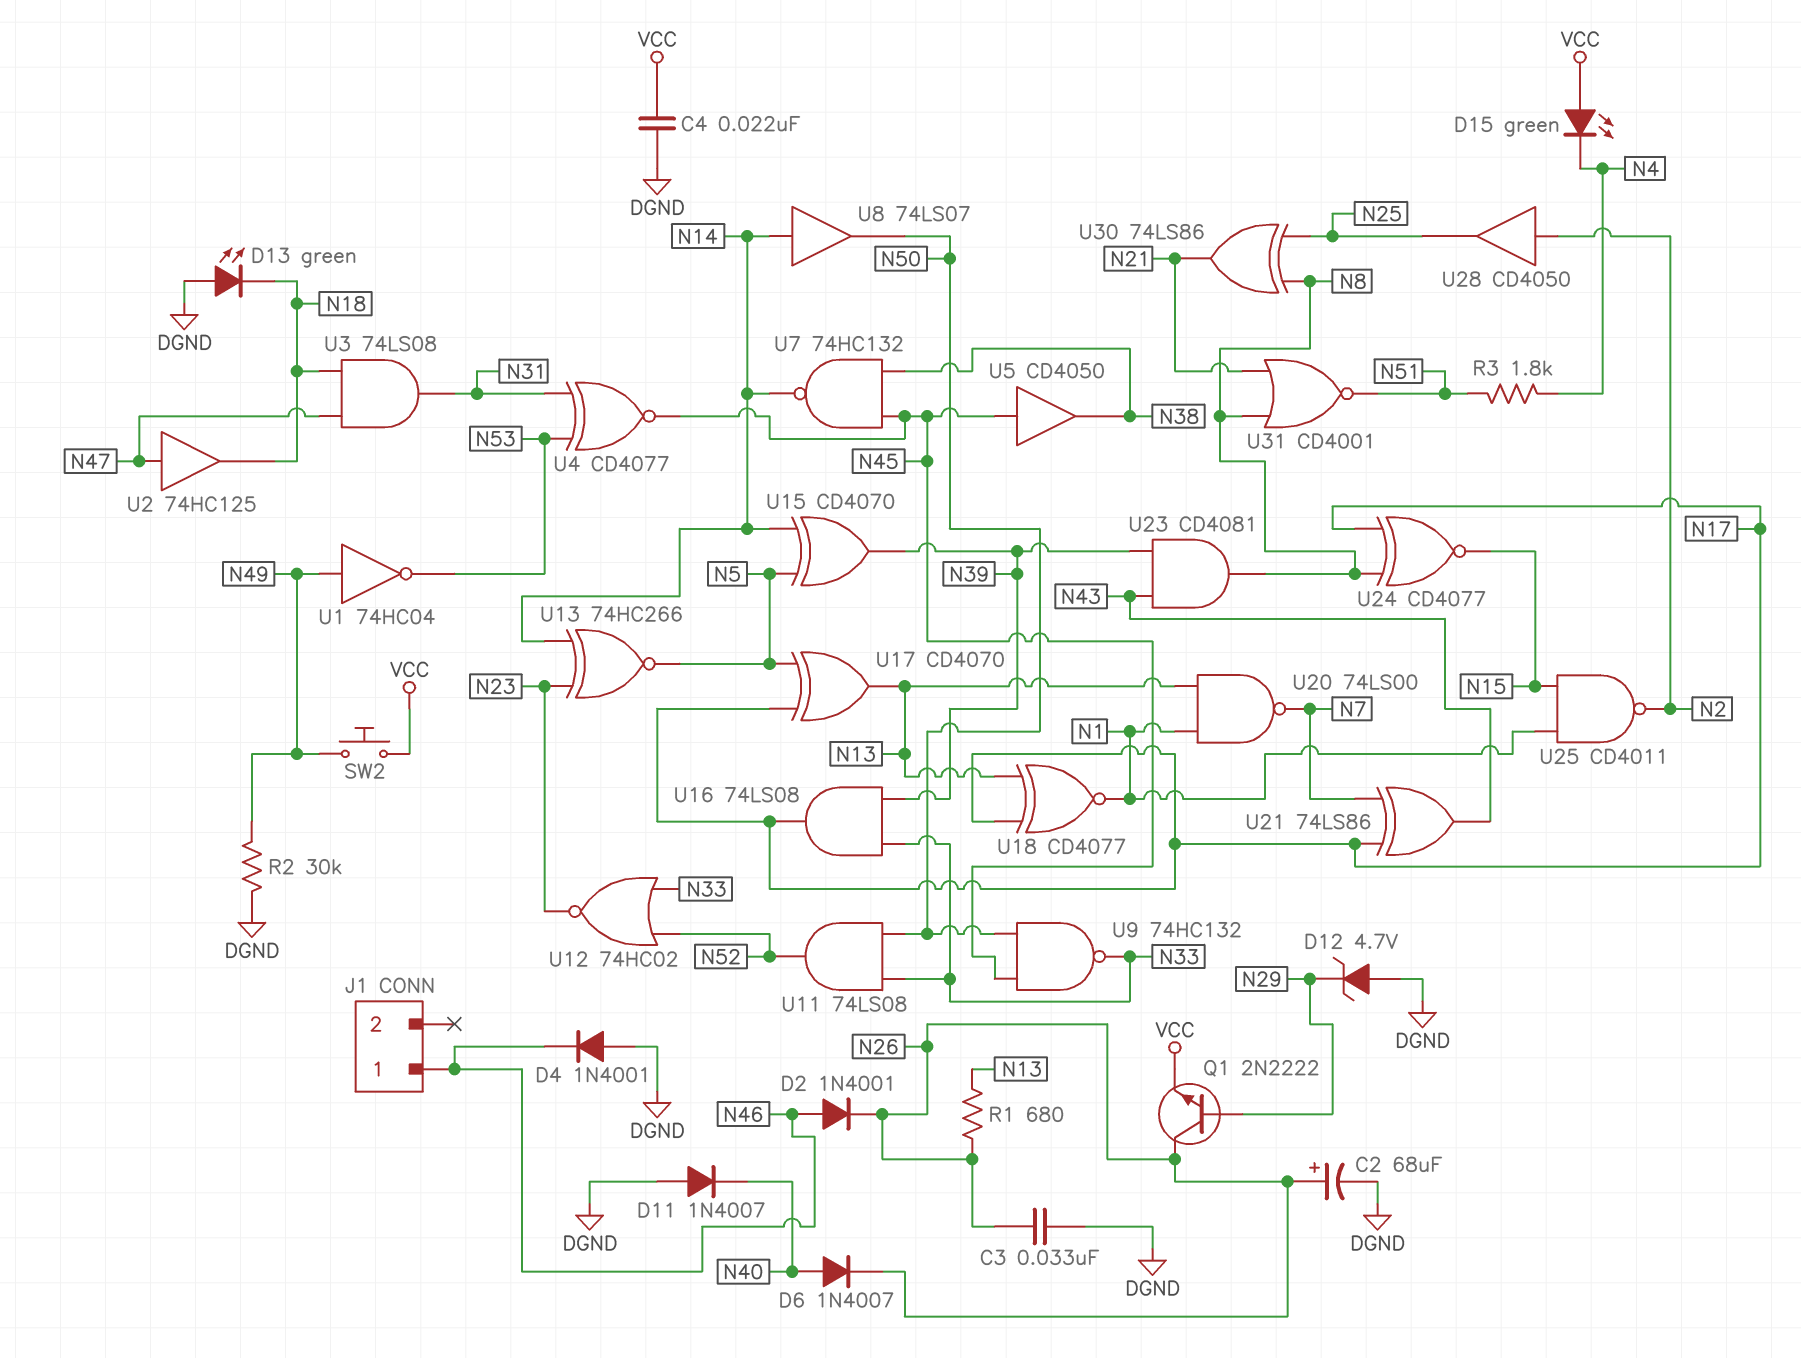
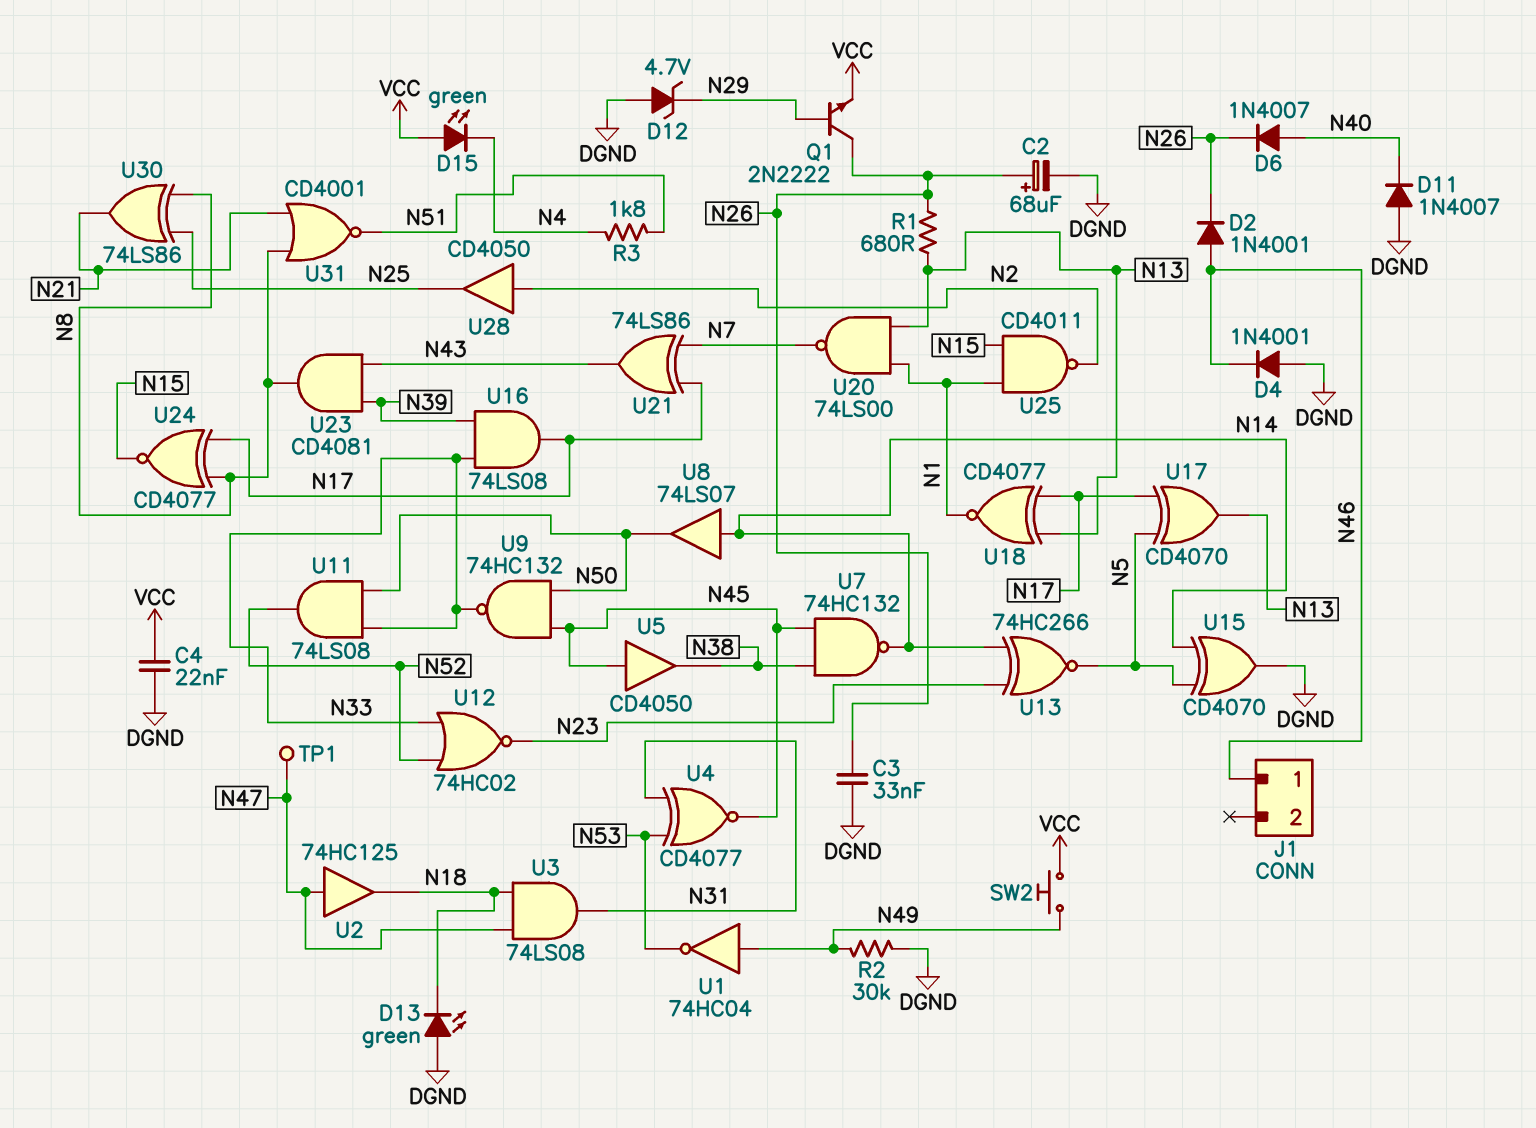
TP1: none -> test point (N47)
U15: XOR CD4070 (in N5, in N14, out N39) -> XOR CD4070 (in N5, in N14, out DGND)

